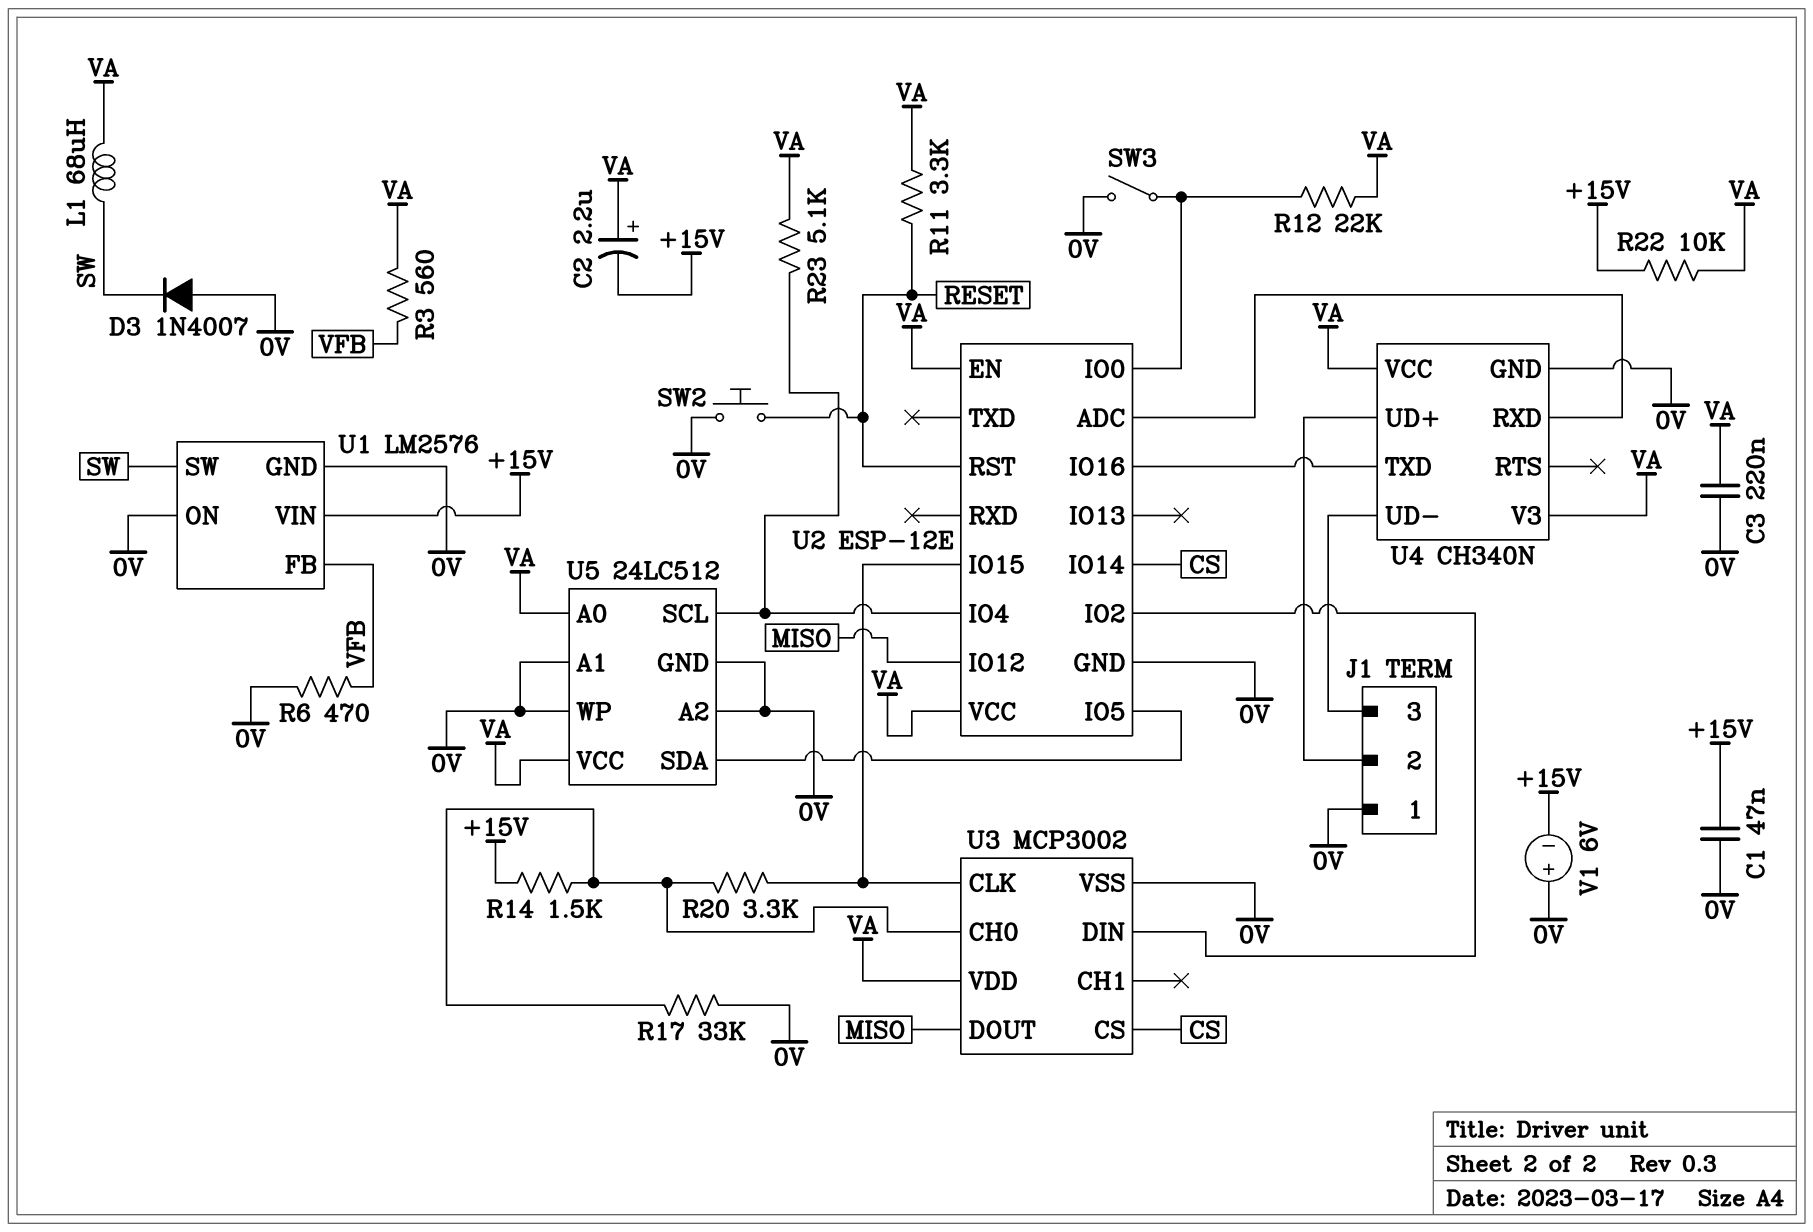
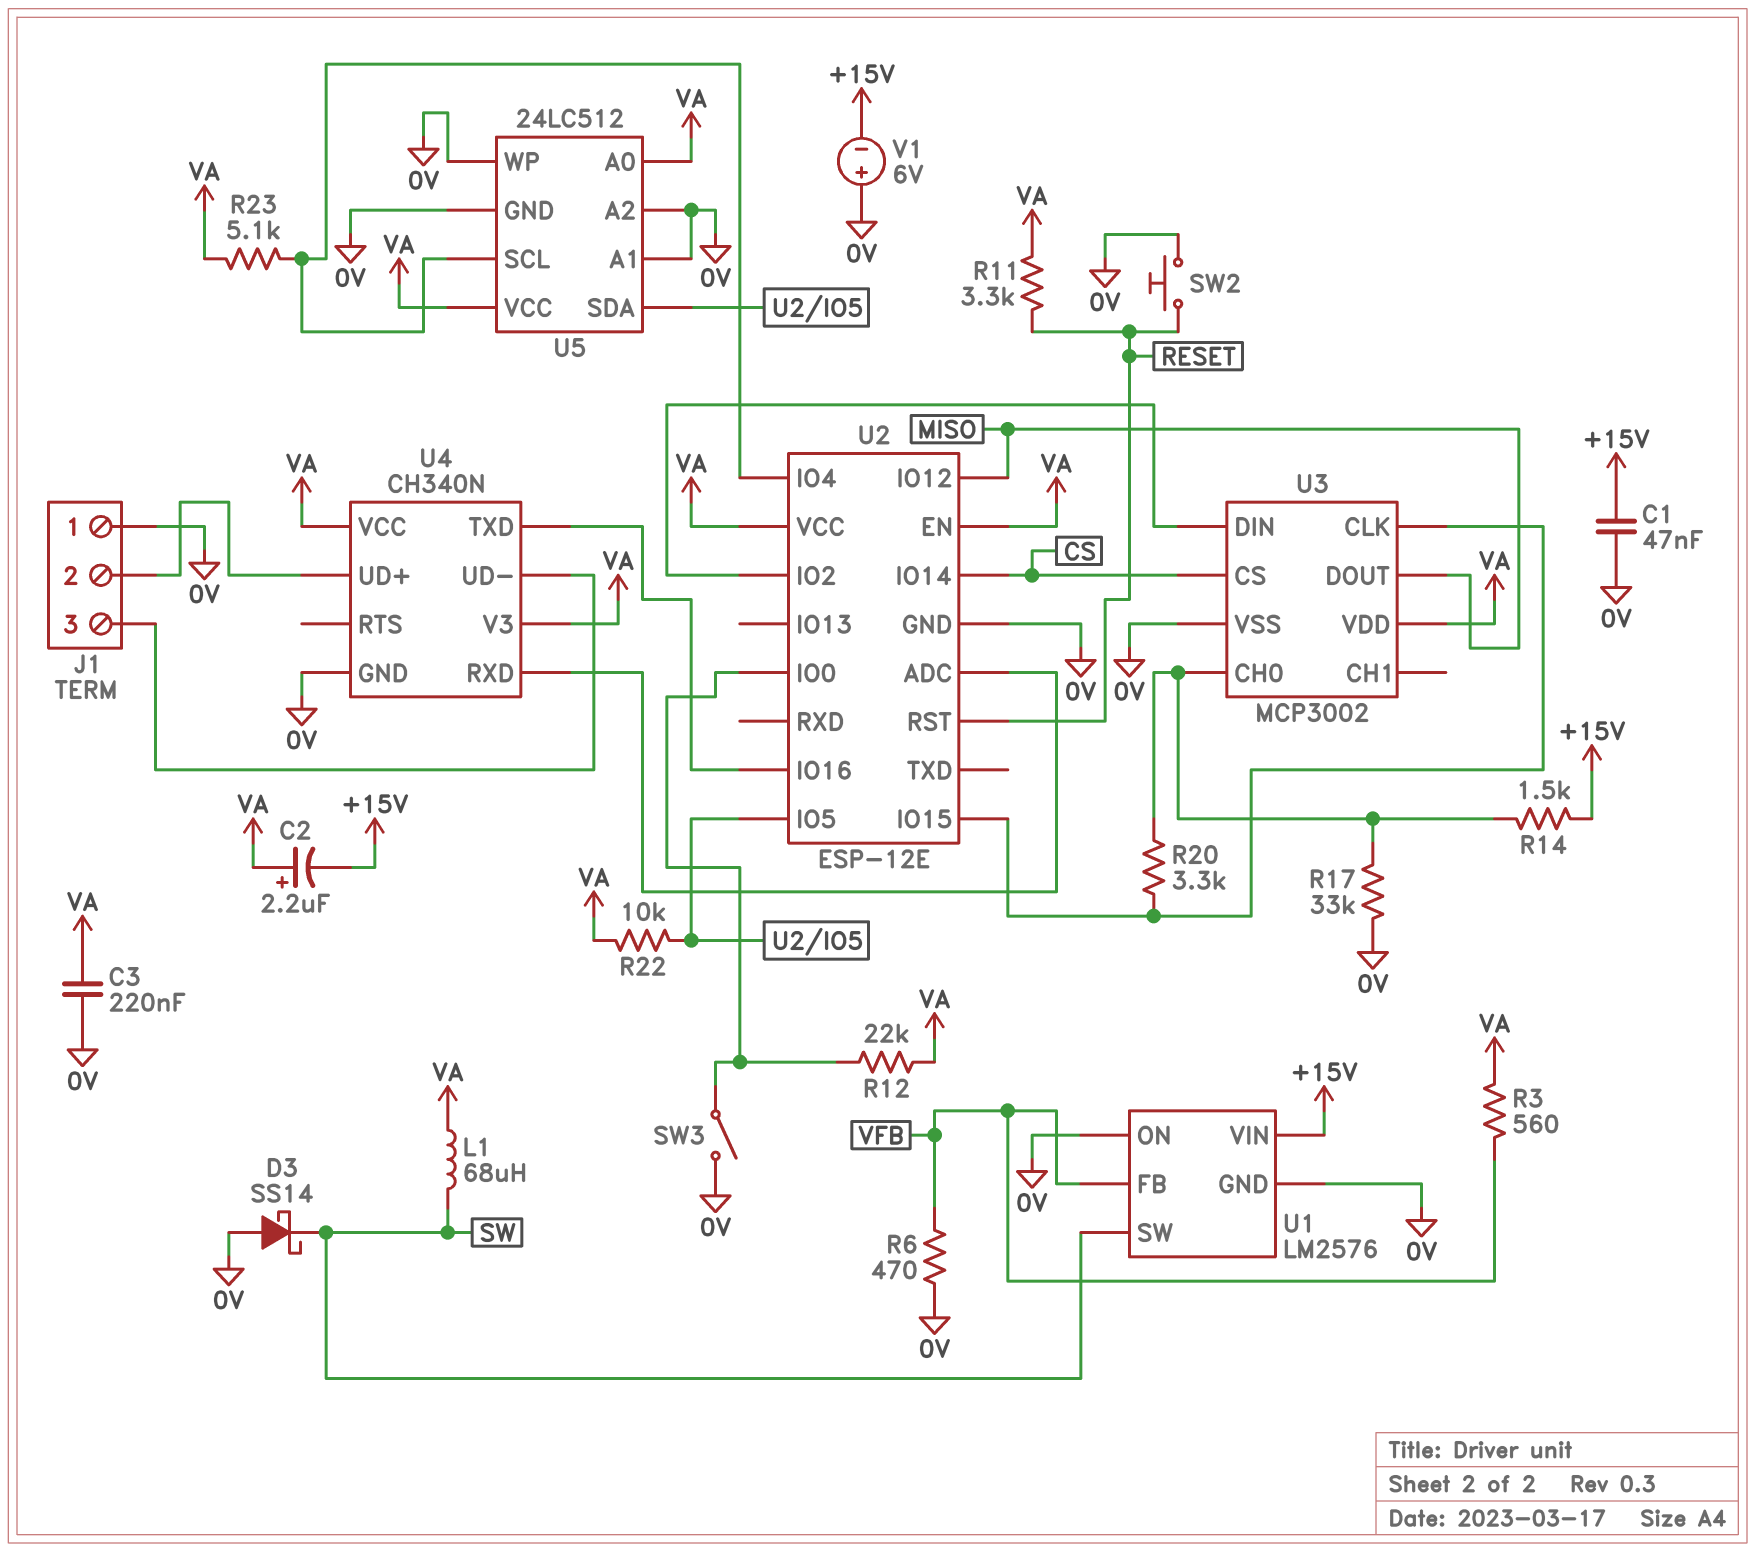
D3: diode 1N4007 (A 0V, K SW) -> schottky SS14 (A 0V, K SW)
R22: 10k (+15V, VA) -> 10k (U2/IO5, VA)

